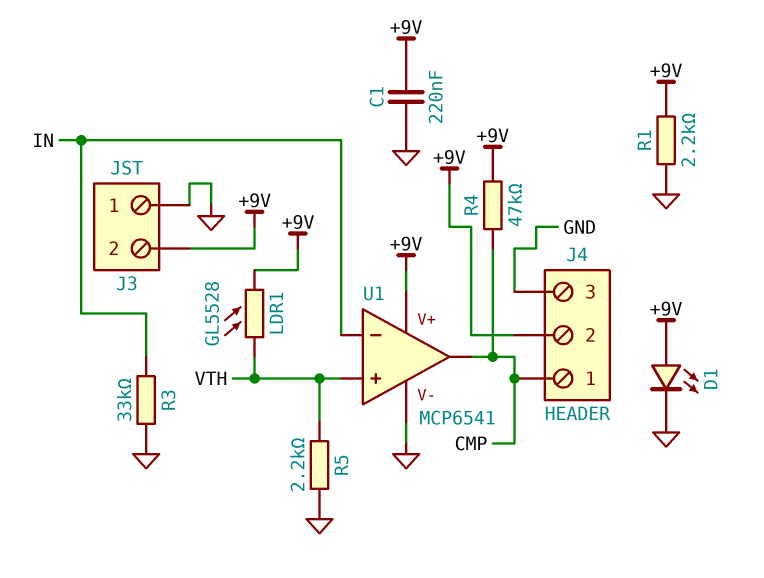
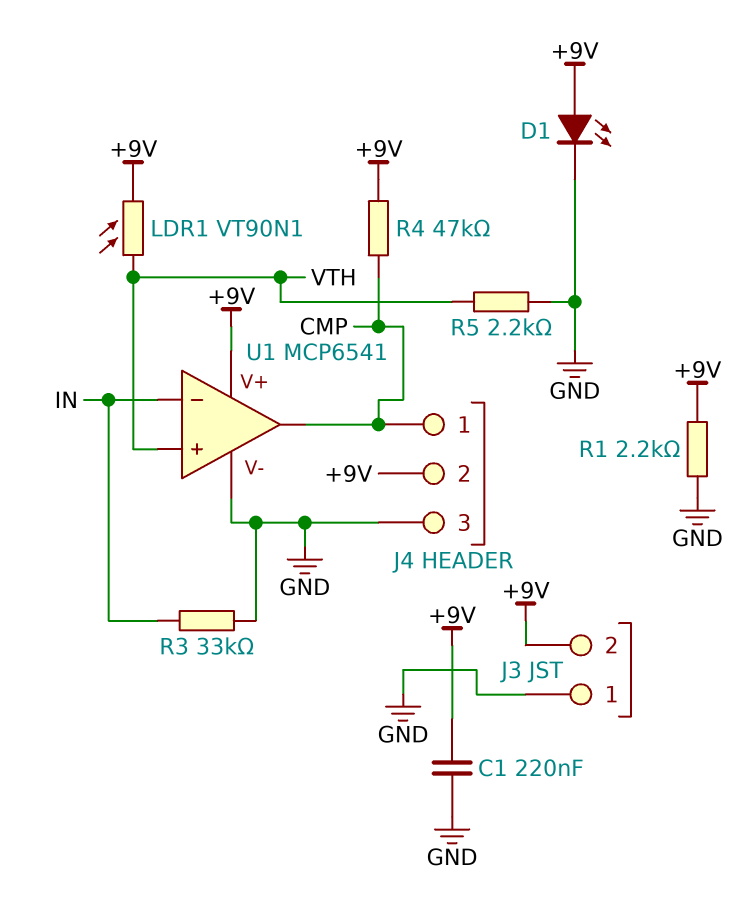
LDR1: GL5528 (+9V, VTH) -> VT90N1 (+9V, VTH)

